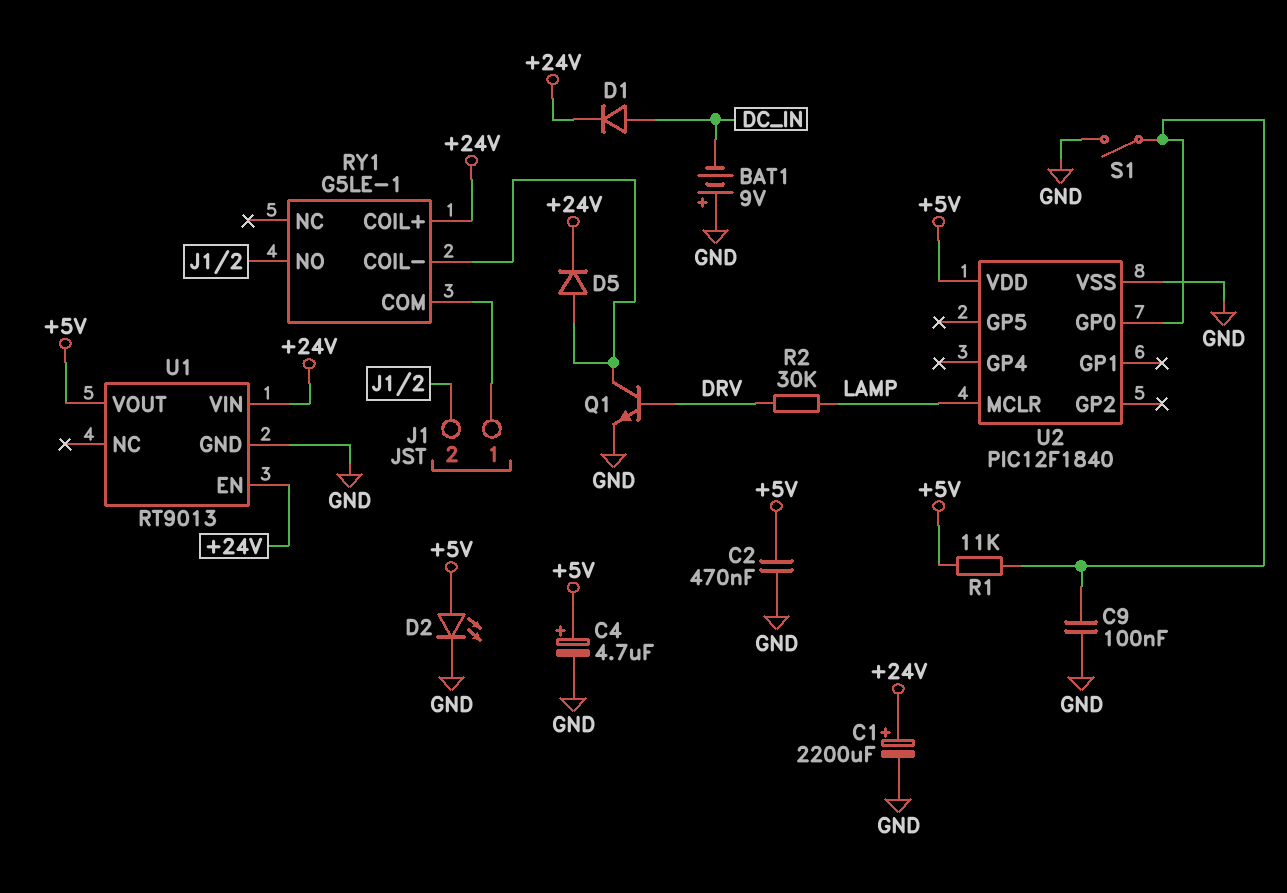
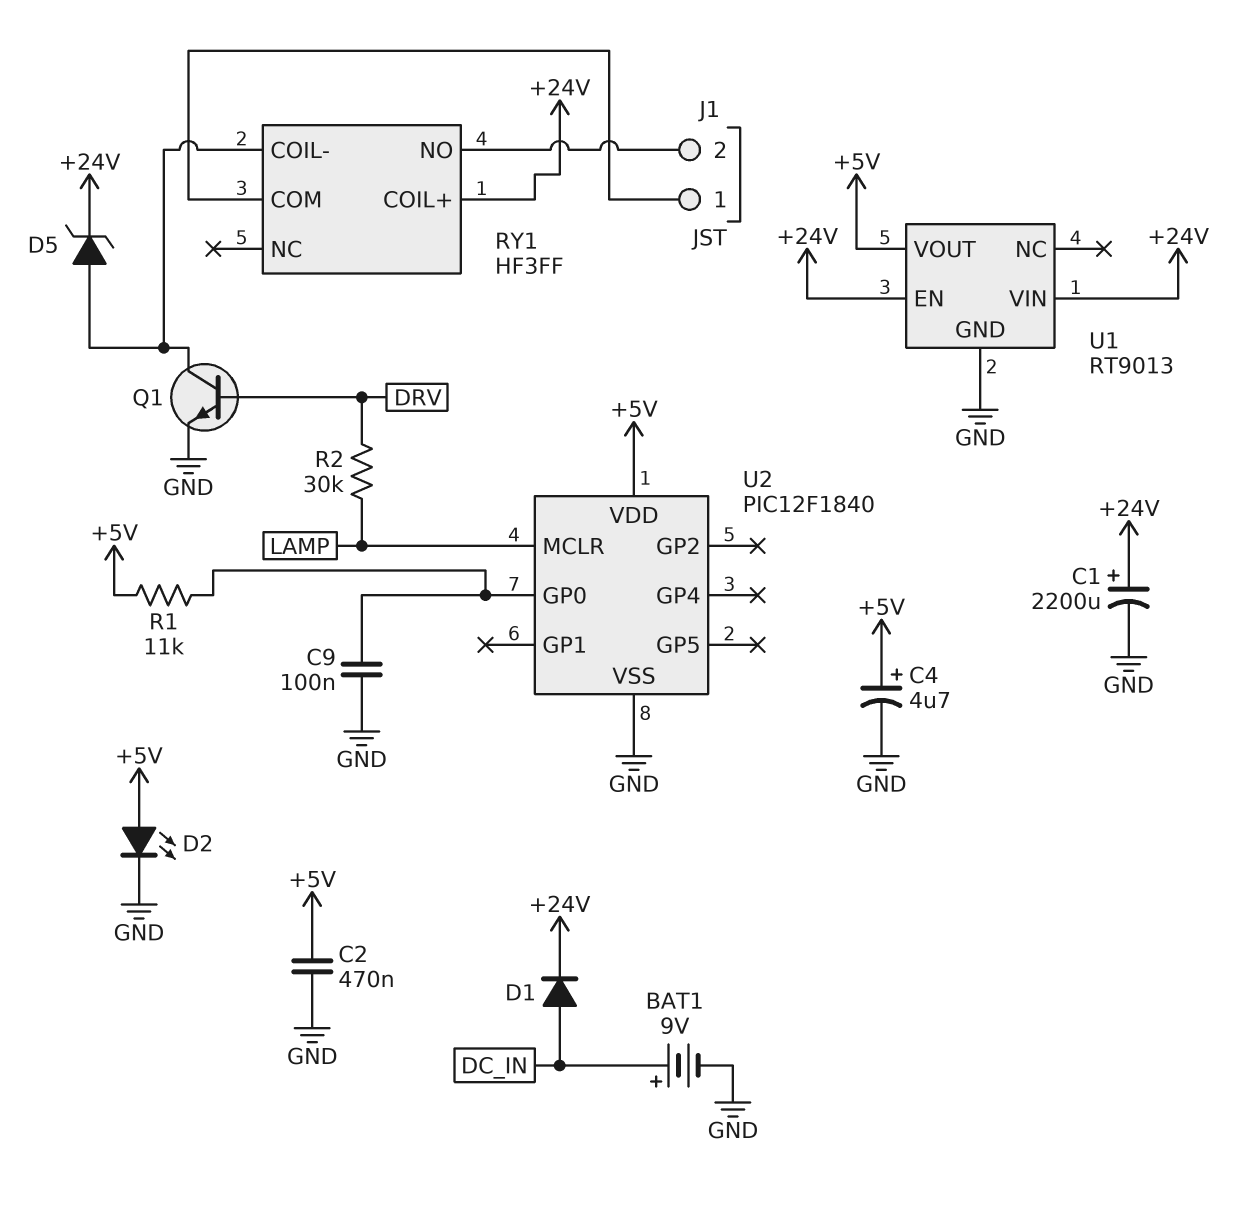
BAT1: 9V (plus GND, minus DC_IN) -> 9V (plus DC_IN, minus GND)
D5: diode (A RY1/COIL-, K +24V) -> zener (A RY1/COIL-, K +24V)
RY1: G5LE-1 -> HF3FF
S1: switch (GND, U2/GP0) -> none

